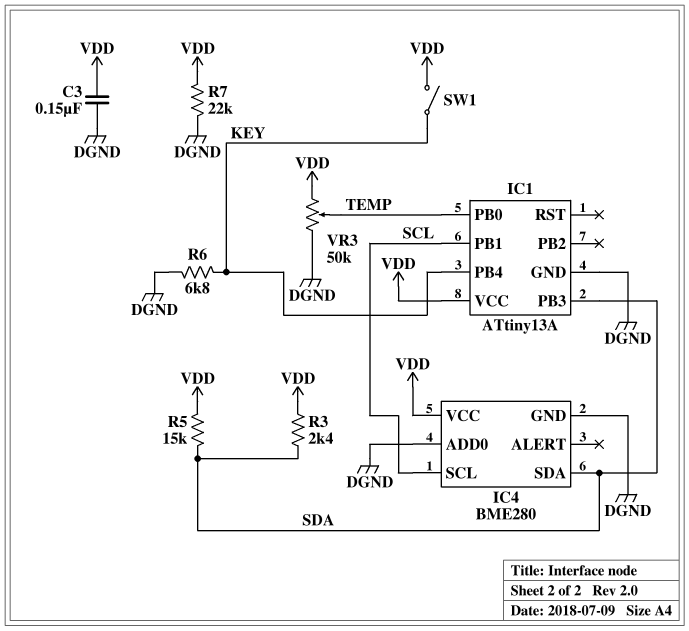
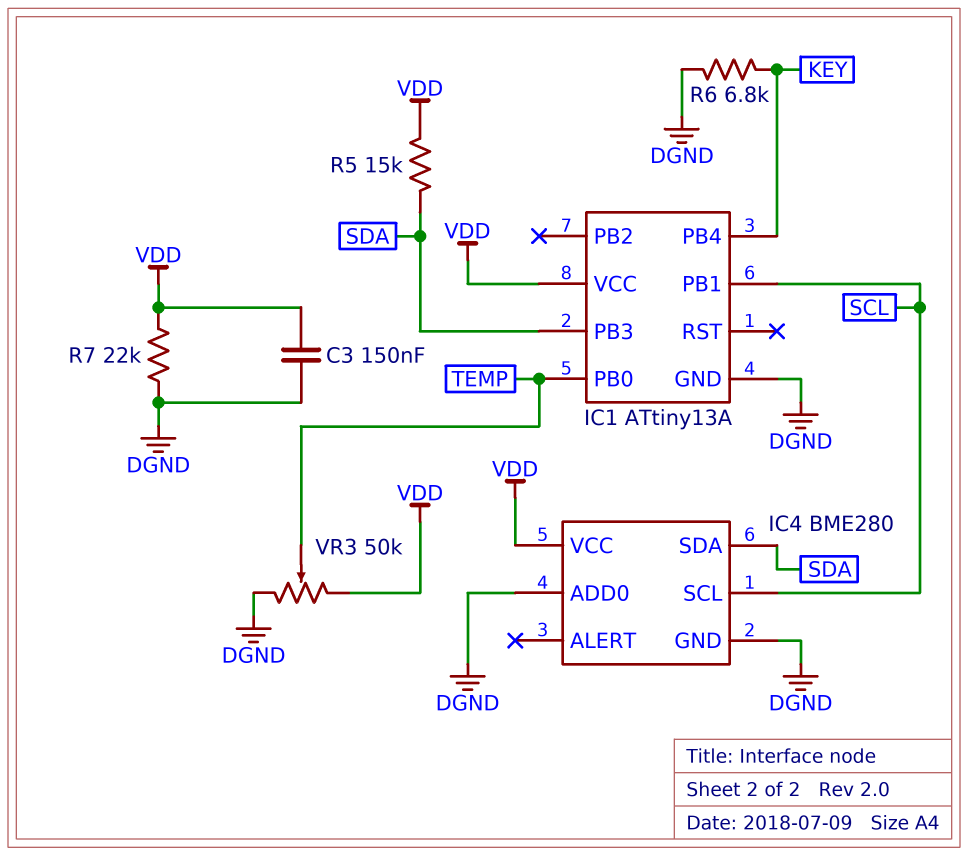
R3: 2.4k (SDA, VDD) -> none
SW1: switch (KEY, VDD) -> none

